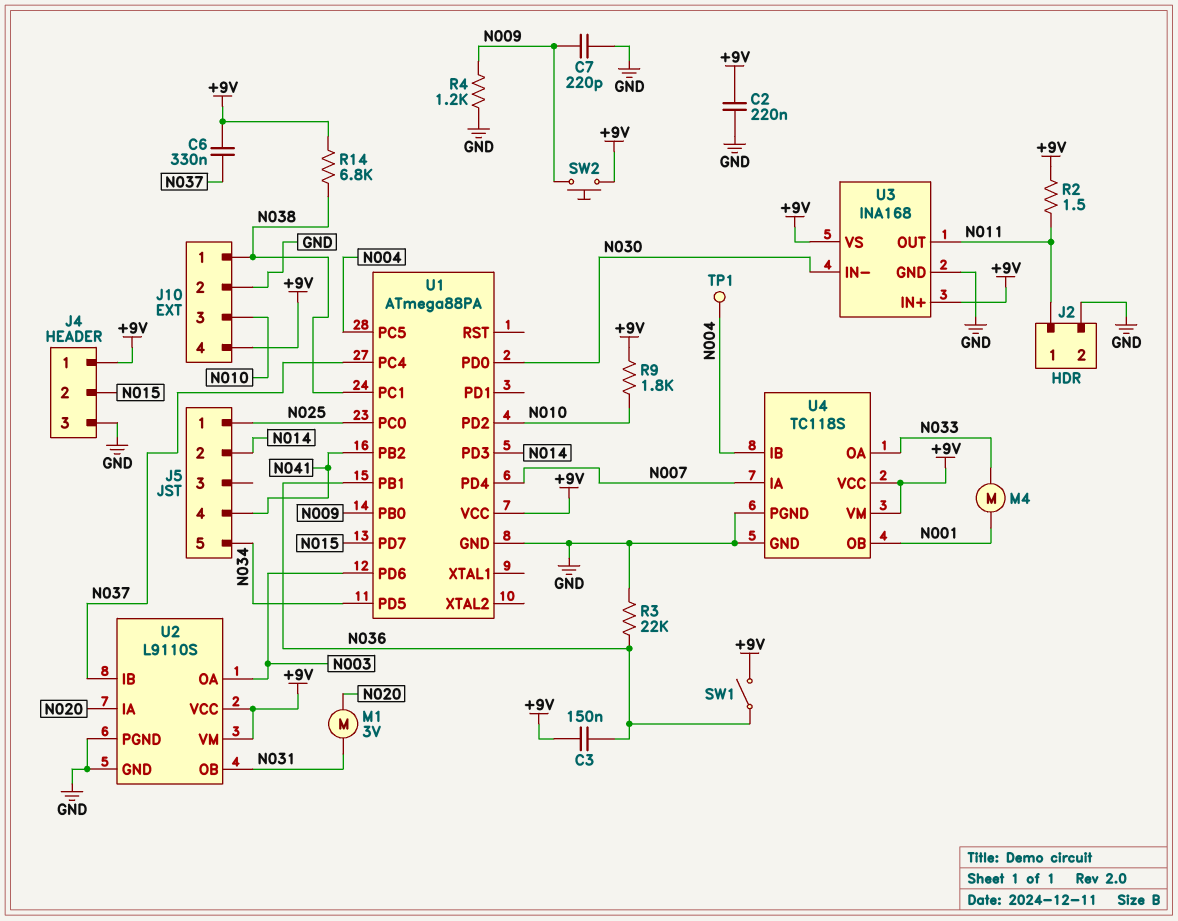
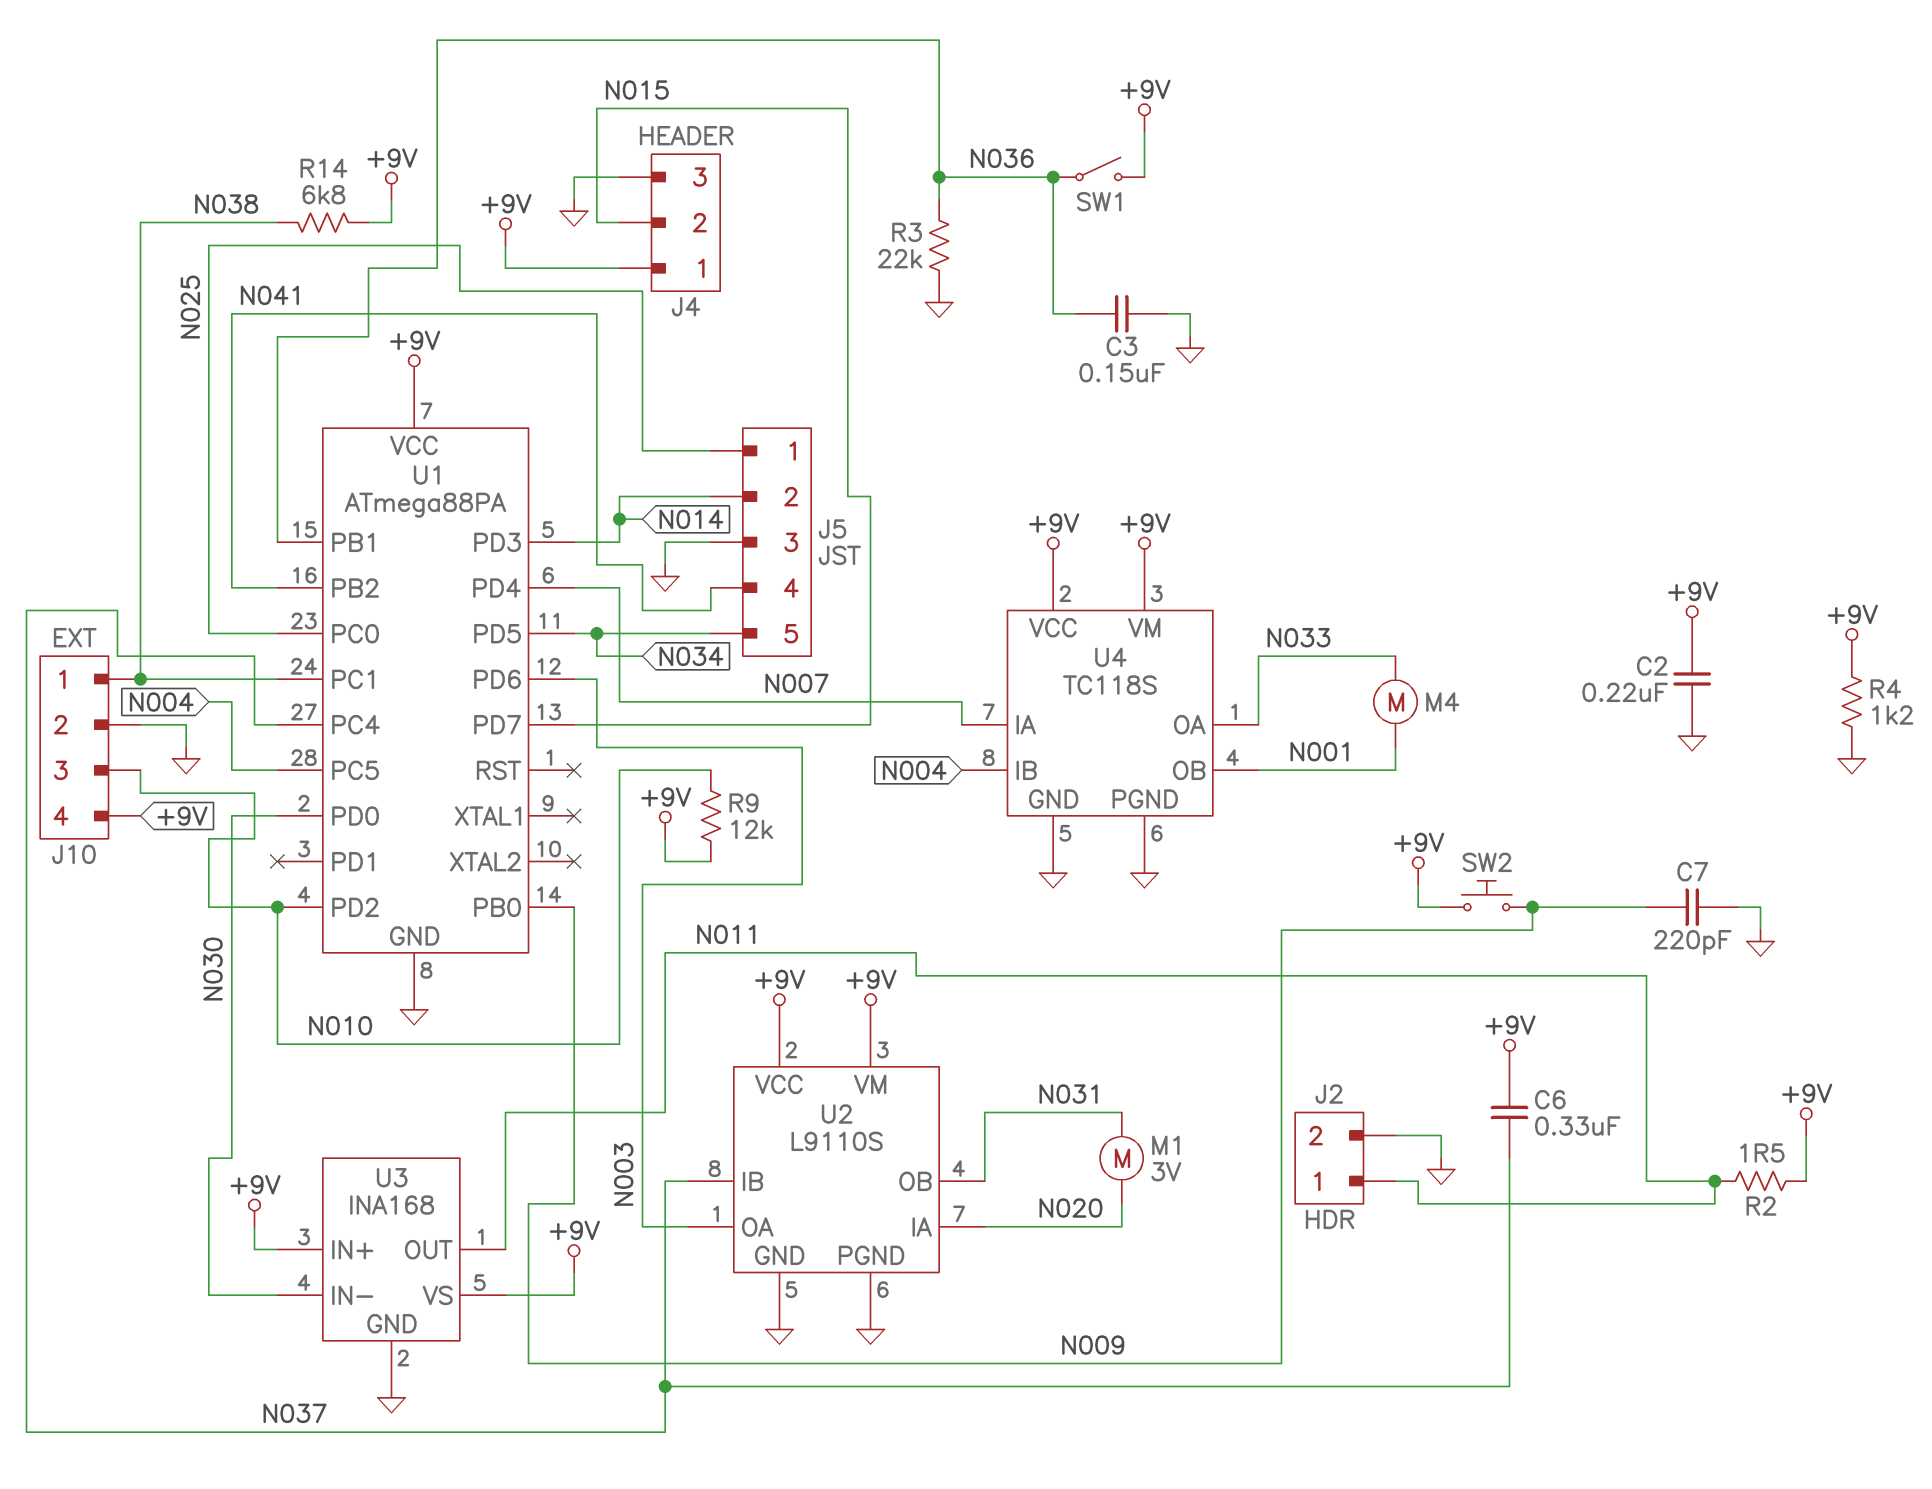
C3: 150nF (+9V, N036) -> 150nF (GND, N036)
J5 pin 3: none -> GND
R4: 1.2k (GND, N009) -> 1.2k (+9V, GND)
R9: 1.8k (+9V, N010) -> 12k (+9V, N010)
TP1: test point (N004) -> none

